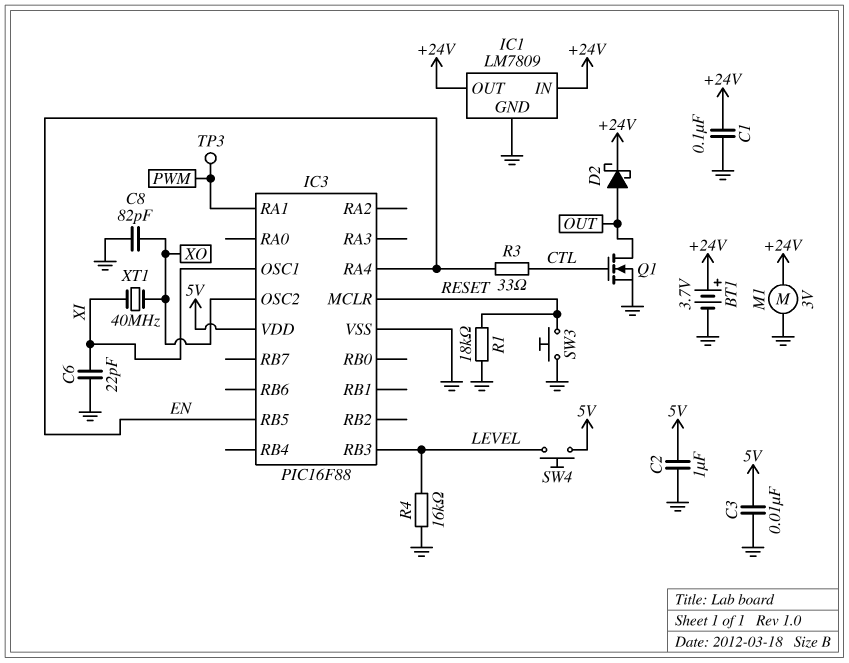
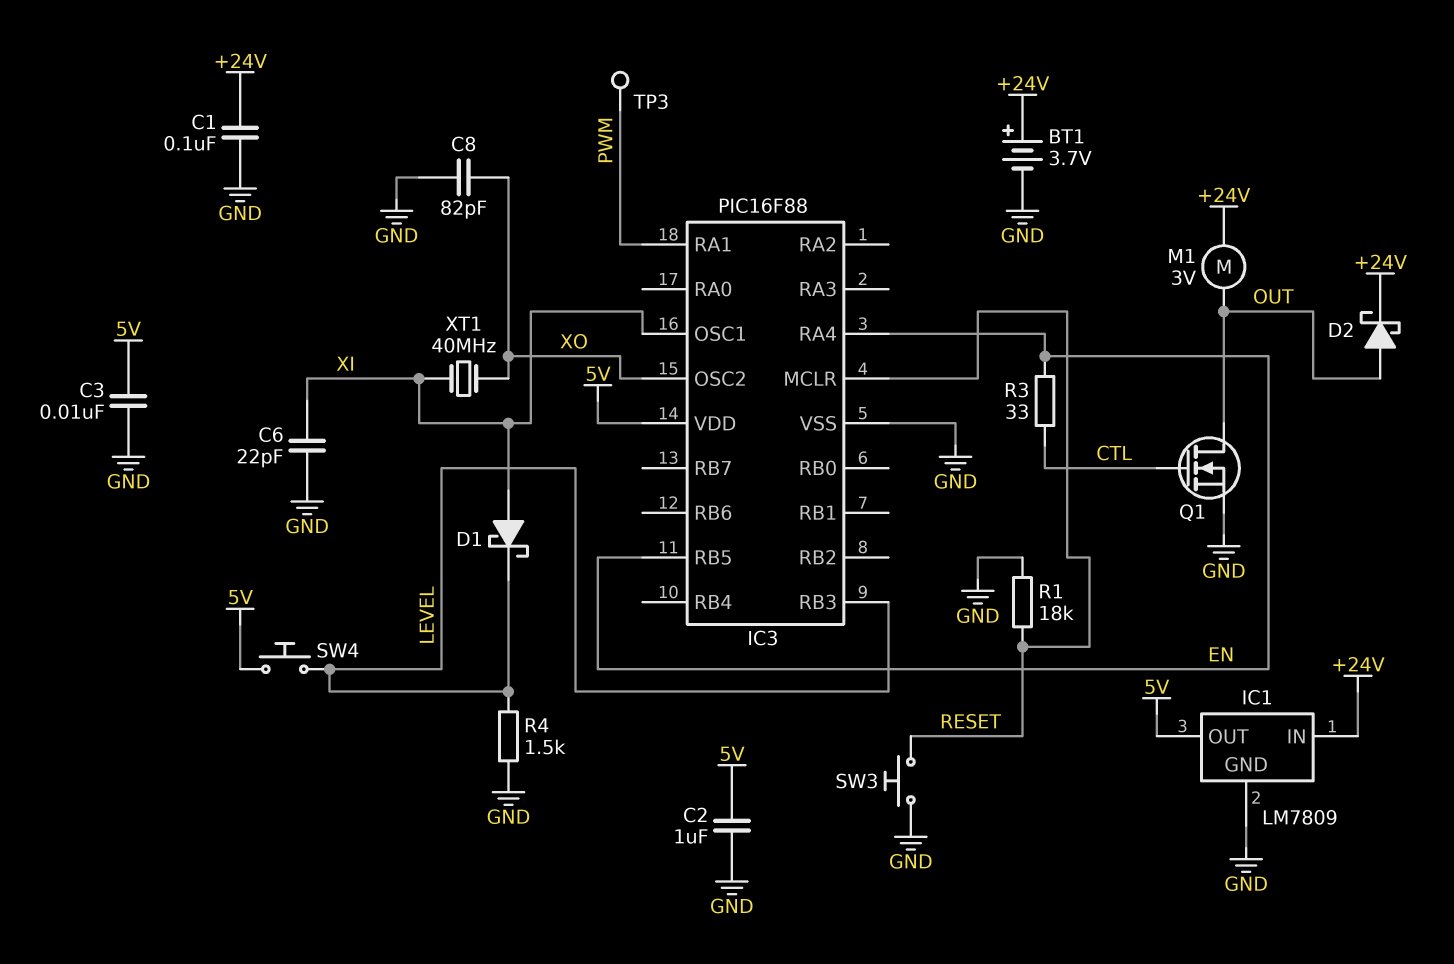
D1: none -> schottky (A XI, K LEVEL)
IC1 pin OUT: +24V -> 5V
M1: motor 3V (+24V, GND) -> motor 3V (+24V, OUT)
R4: 16k (GND, LEVEL) -> 1.5k (GND, LEVEL)

